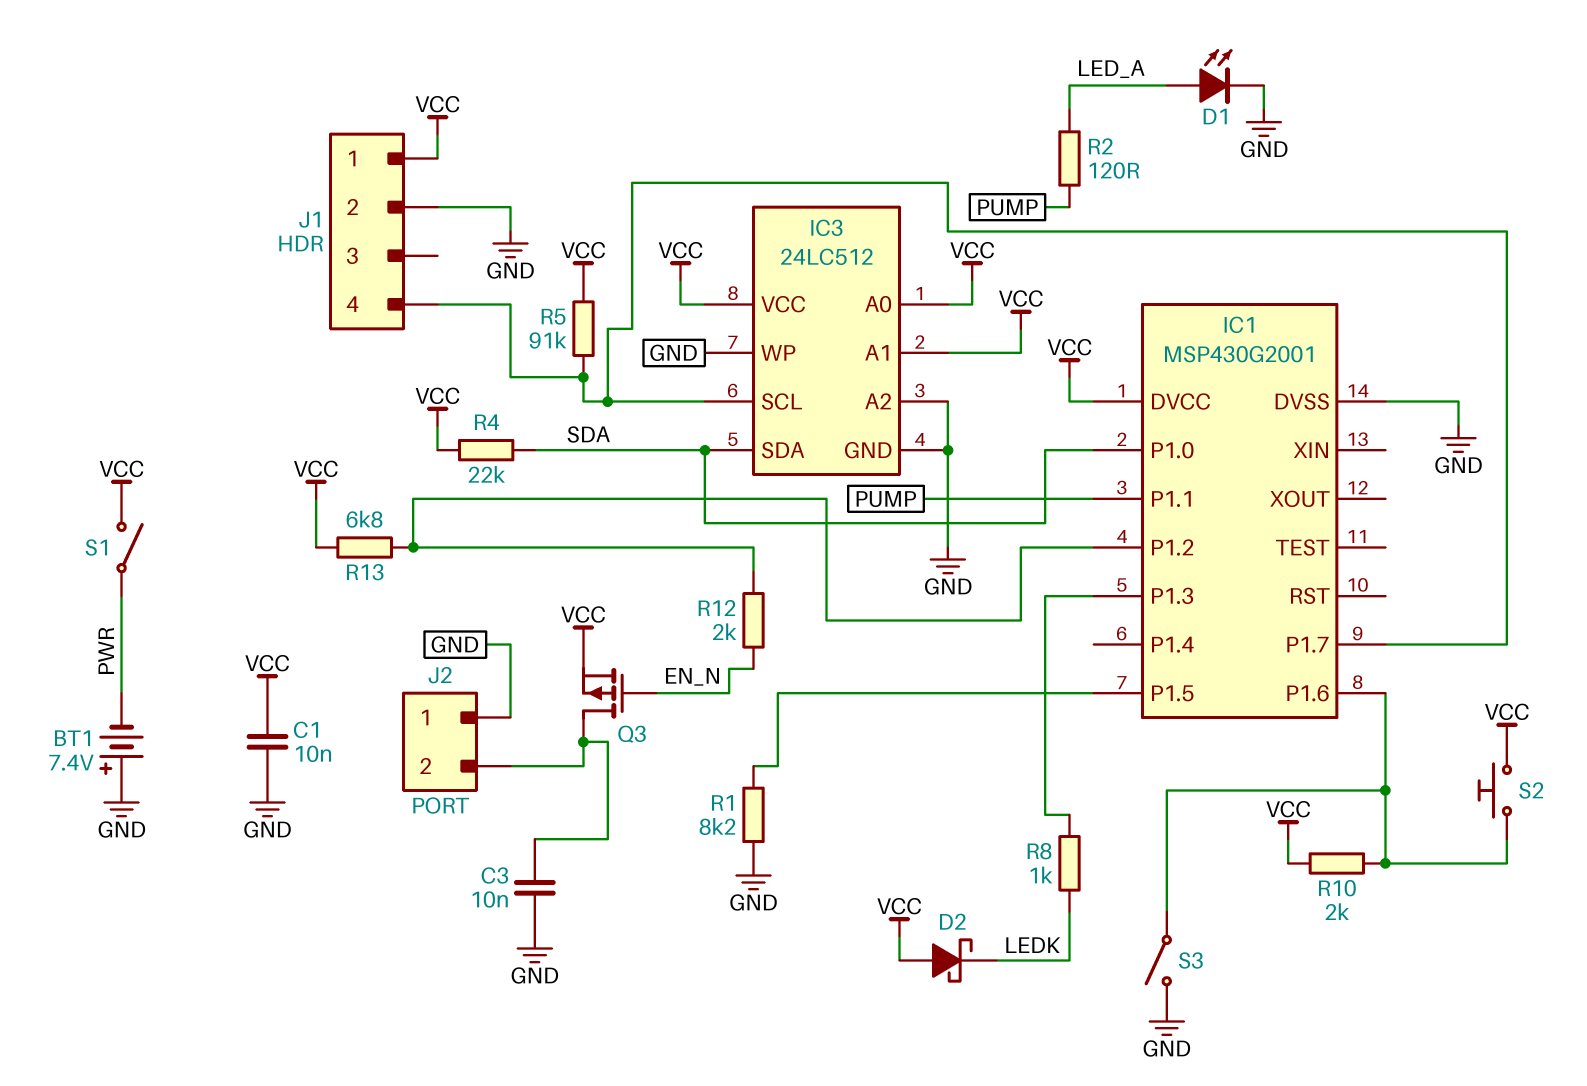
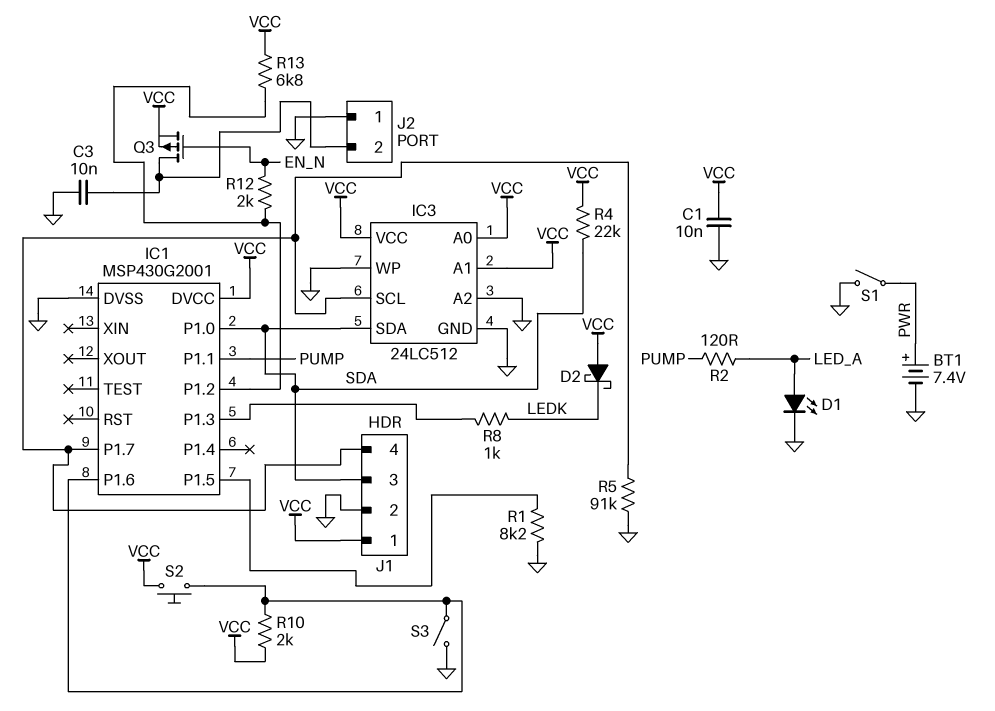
BT1: 7.4V (plus GND, minus PWR) -> 7.4V (plus PWR, minus GND)
J1 pin 3: none -> SDA
R5: 91k (IC1/P1.7, VCC) -> 91k (GND, IC1/P1.7)
S1: switch (PWR, VCC) -> switch (GND, PWR)

